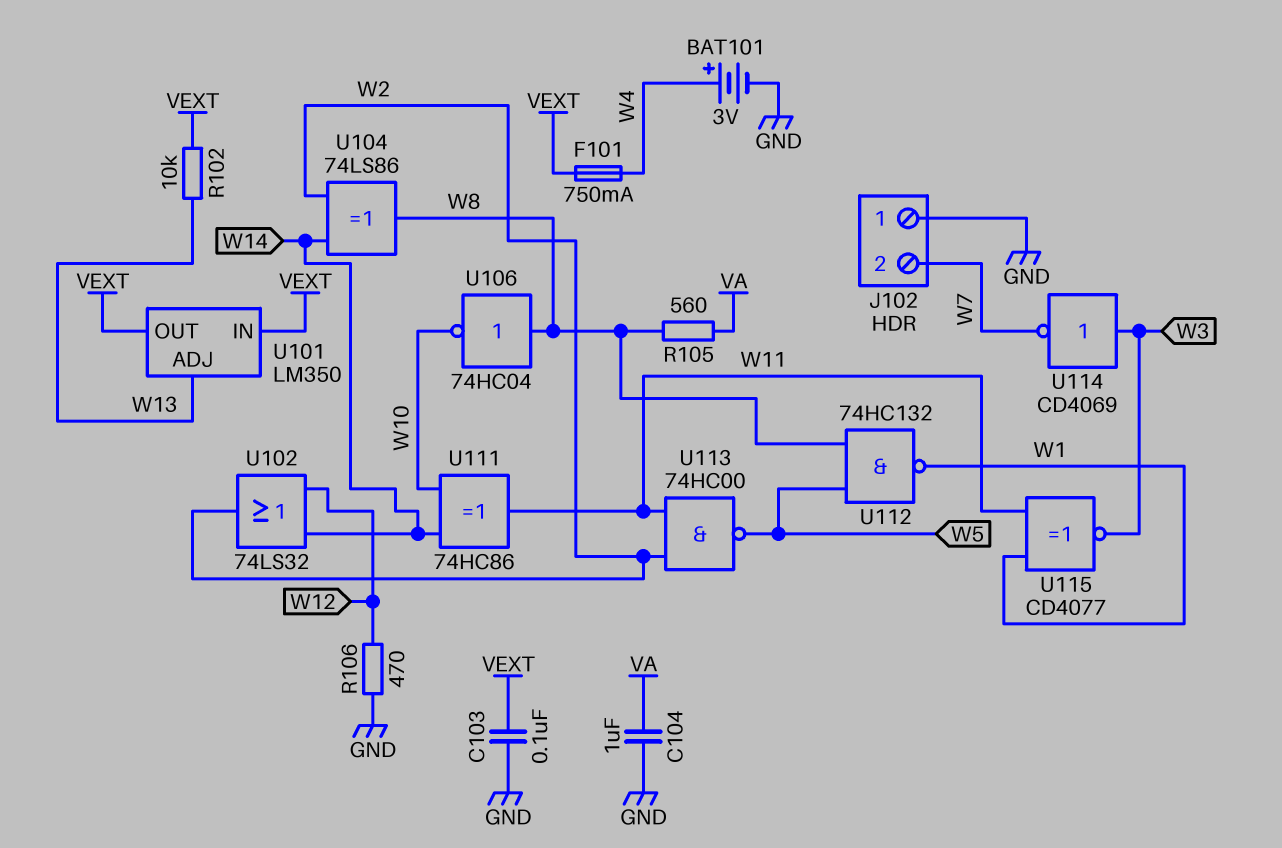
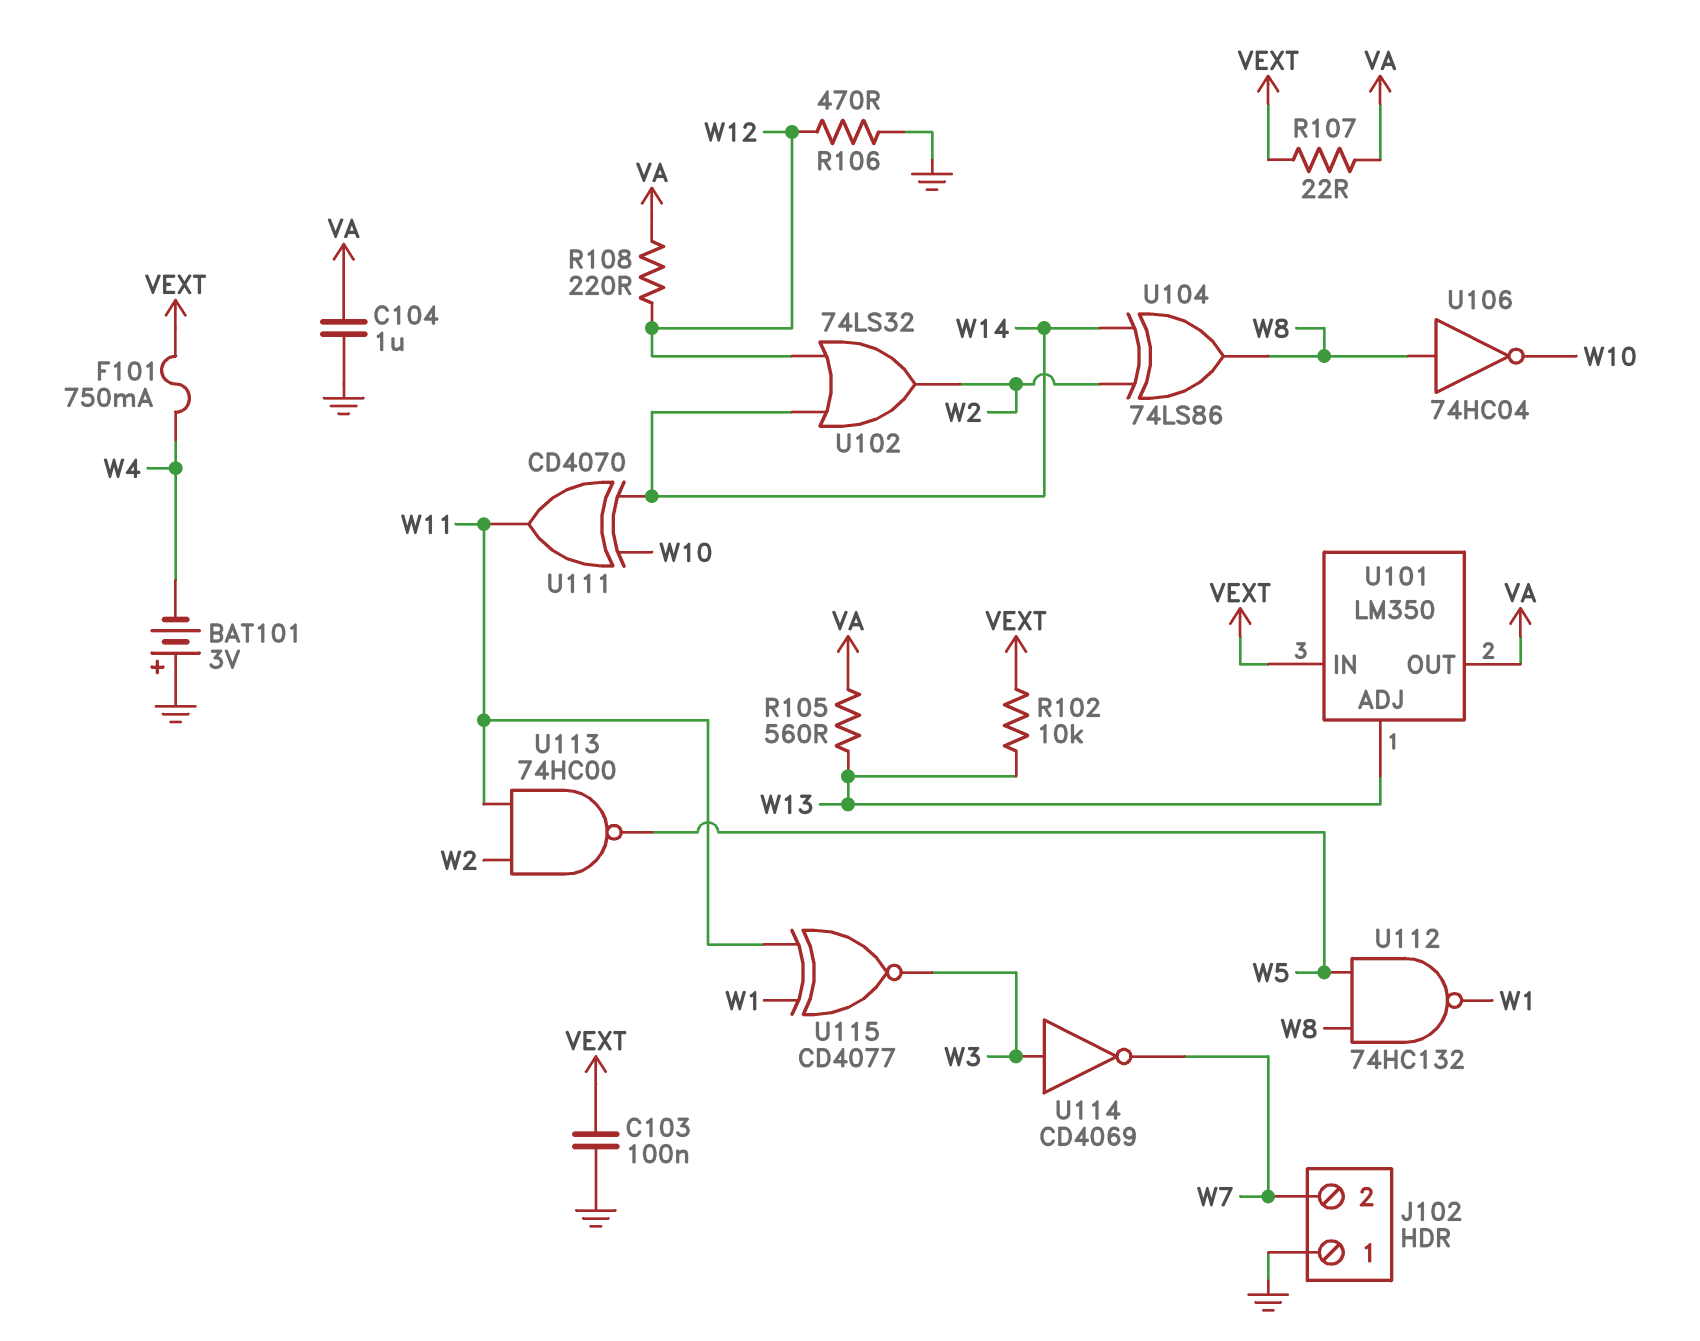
BAT101: 3V (plus W4, minus GND) -> 3V (plus GND, minus W4)
R105: 560 (VA, W8) -> 560 (VA, W13)
R107: none -> 22 (VA, VEXT)
R108: none -> 220 (VA, W12)
U101 pin OUT: VEXT -> VA
U111: XOR 74HC86 (in W10, in W14, out W11) -> XOR CD4070 (in W10, in W14, out W11)

